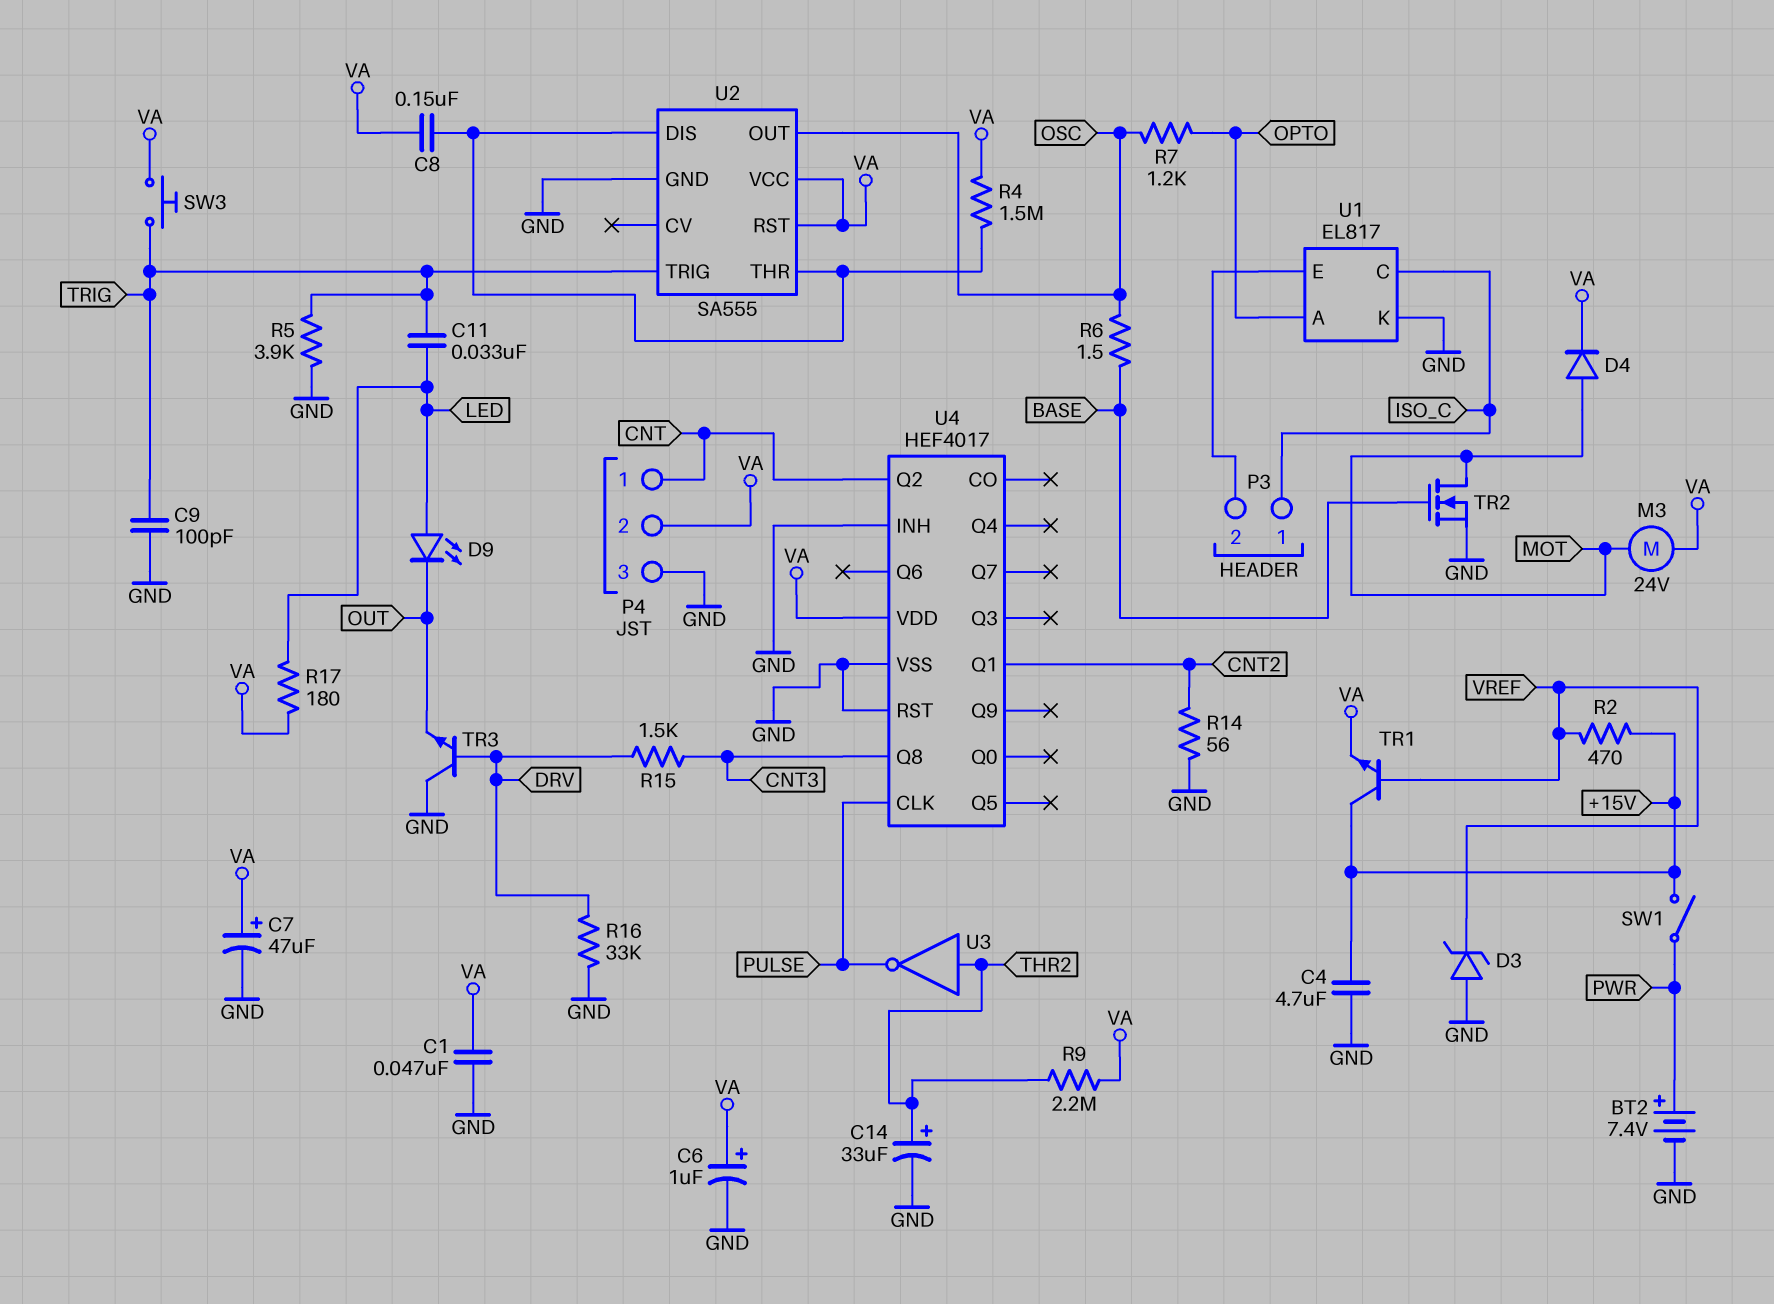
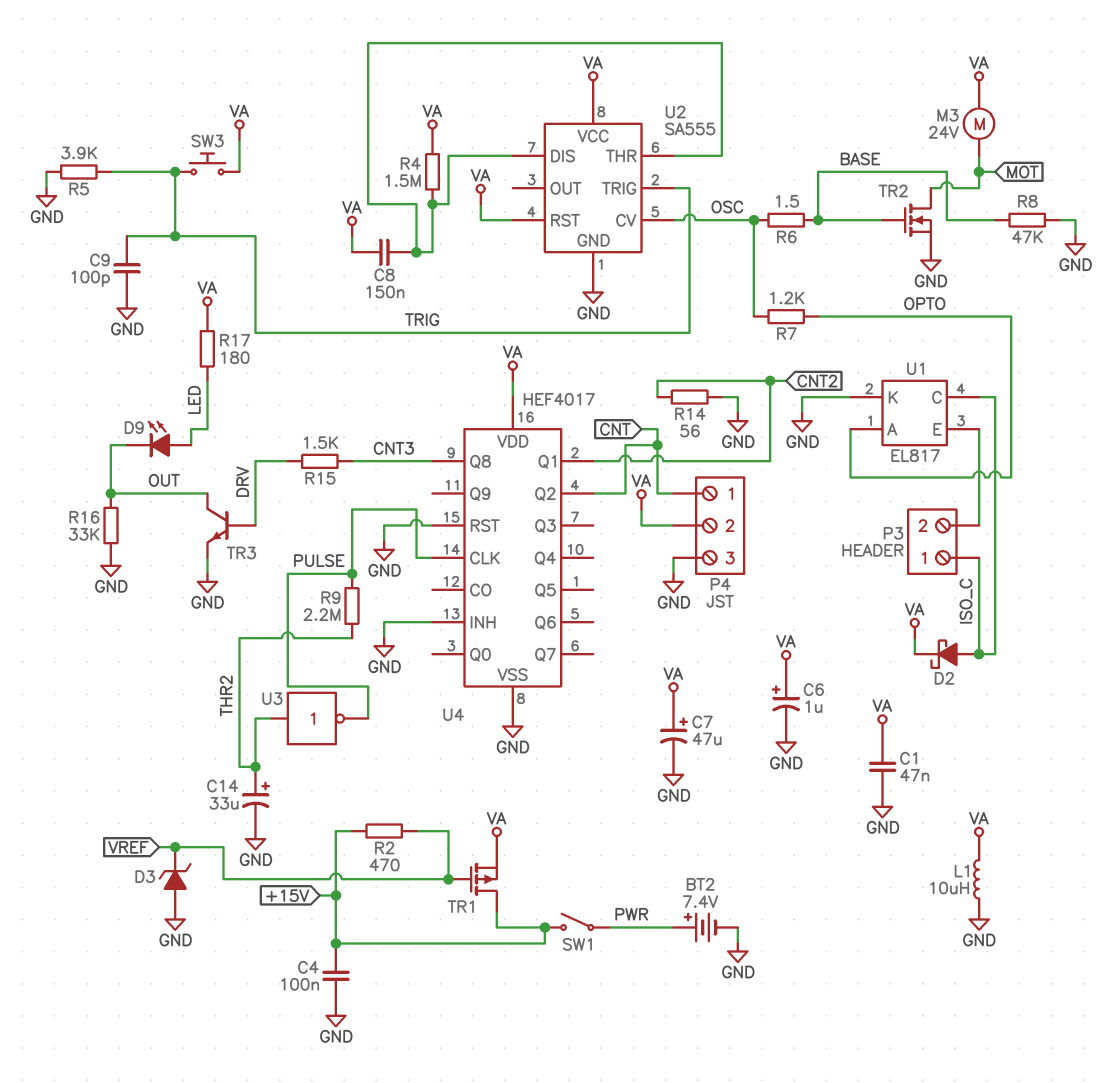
C4: 4.7uF (+15V, GND) -> 100nF (+15V, GND)
C11: 33nF (LED, TRIG) -> none
D2: none -> schottky (A ISO_C, K VA)
D4: diode (A MOT, K VA) -> none
L1: none -> 10uH (GND, VA)
R8: none -> 47k (BASE, GND)
R9: 2.2M (THR2, VA) -> 2.2M (PULSE, THR2)
R16: 33k (DRV, GND) -> 33k (GND, OUT)
TR1: NPN (B VREF, C +15V, E VA) -> PMOS (G VREF, D +15V, S VA)
TR3: NPN (B DRV, C GND, E OUT) -> NPN (B DRV, C OUT, E GND)
U2 pin CV: none -> OSC
U2 pin OUT: OSC -> none

